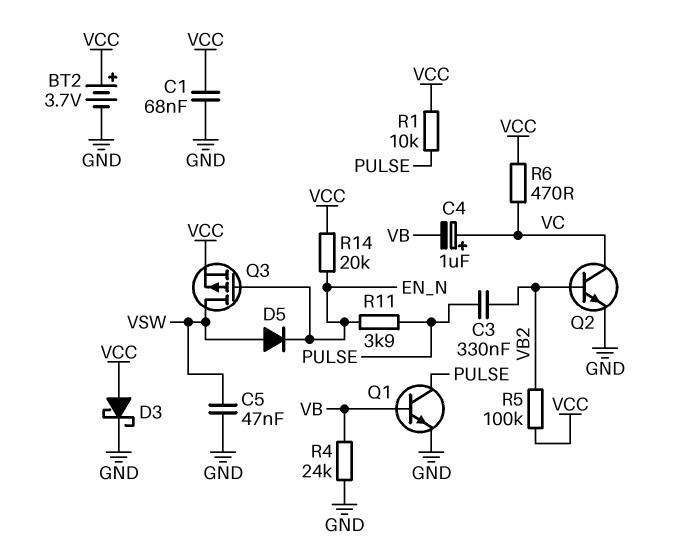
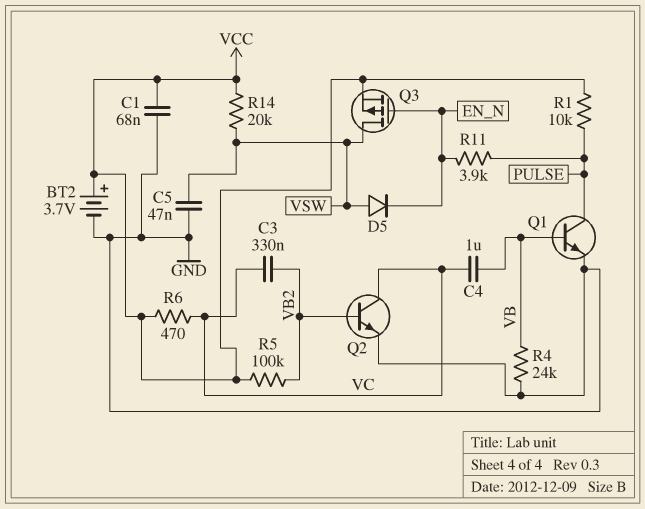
C3: 330nF (PULSE, VB2) -> 330nF (VB2, VC)
C4: 1uF (plus VC, minus VB) -> 1uF (VB, VC)
D3: schottky (A VCC, K GND) -> none
R14: 20k (EN_N, VCC) -> 20k (VCC, VSW)

